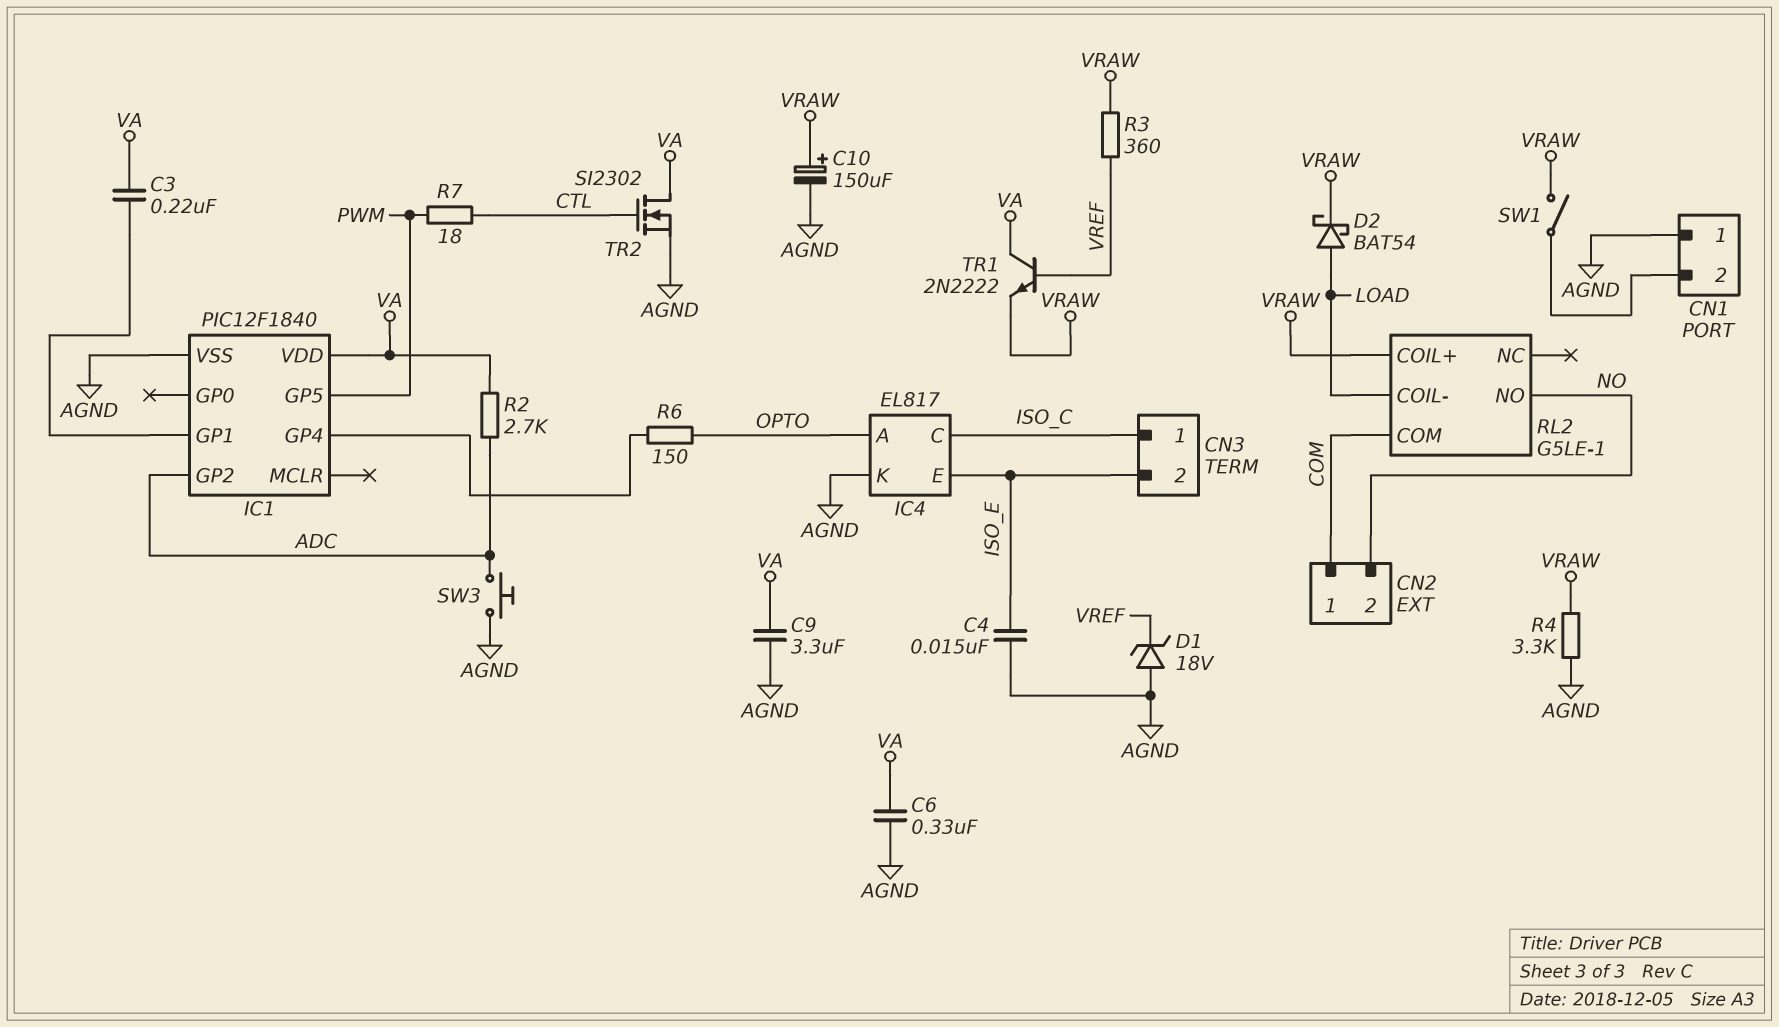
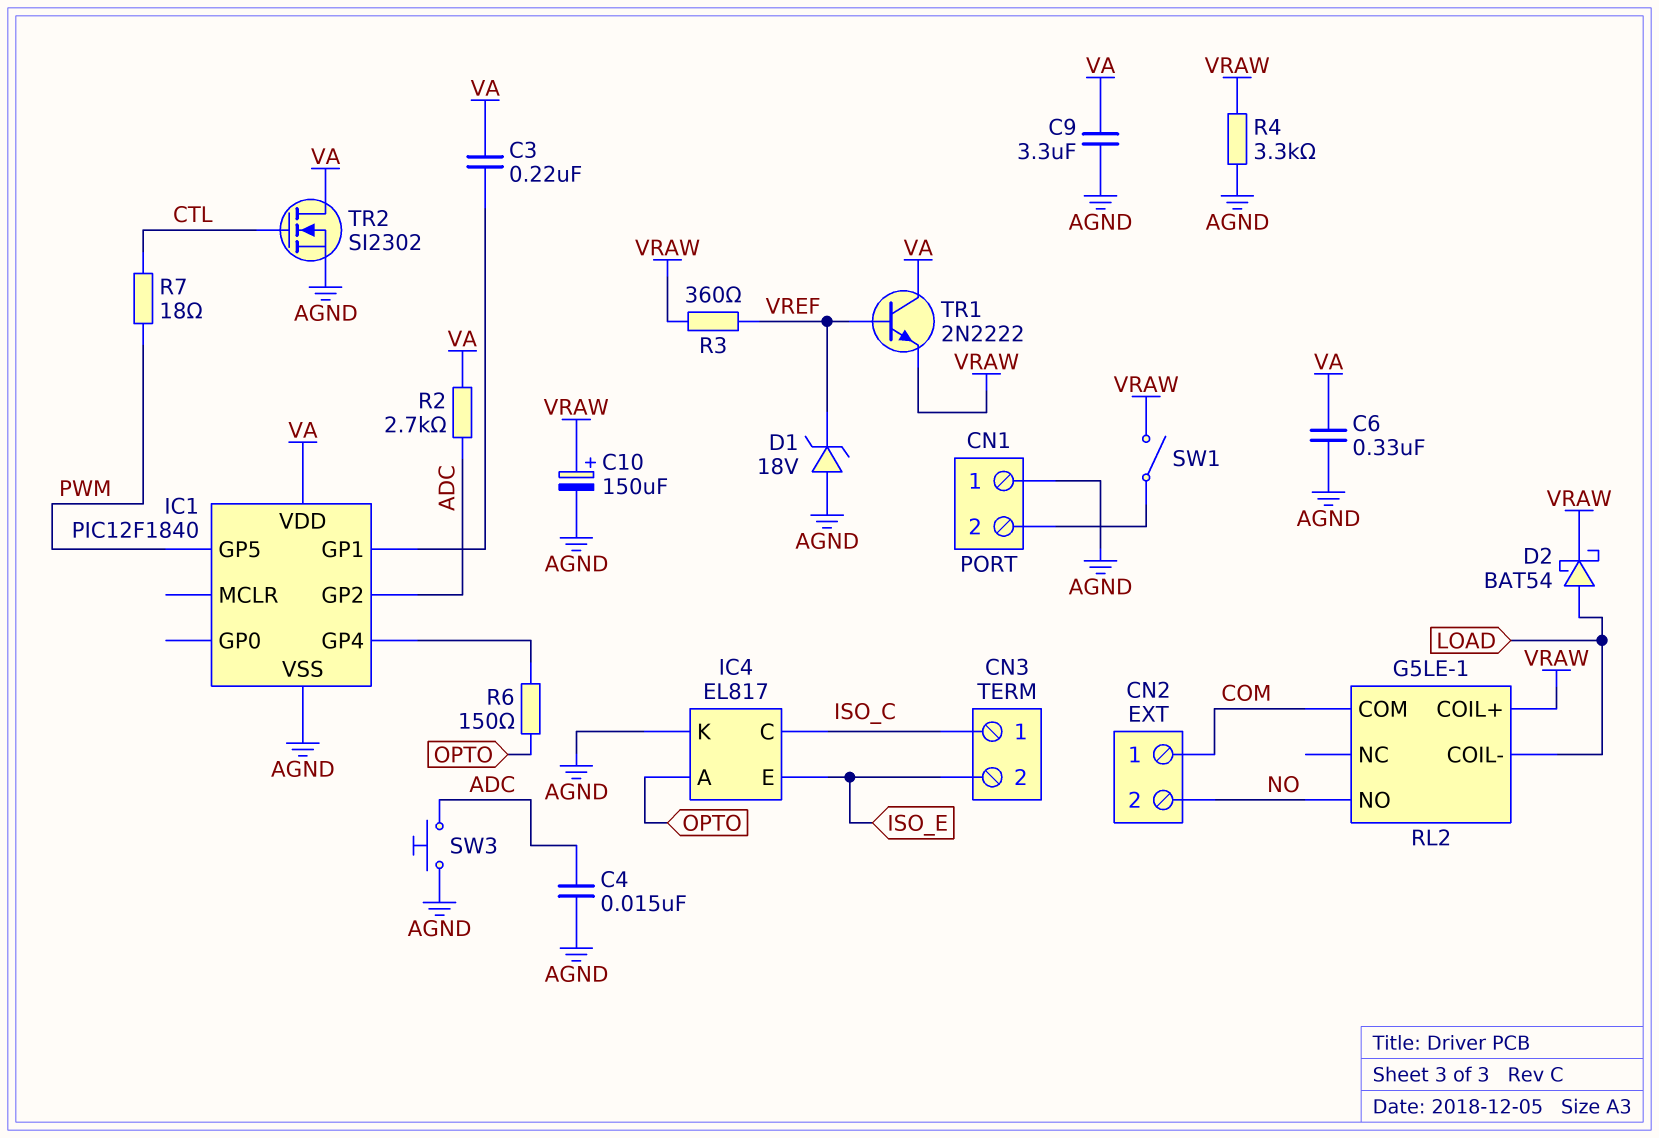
C4: 15nF (AGND, ISO_E) -> 15nF (ADC, AGND)

